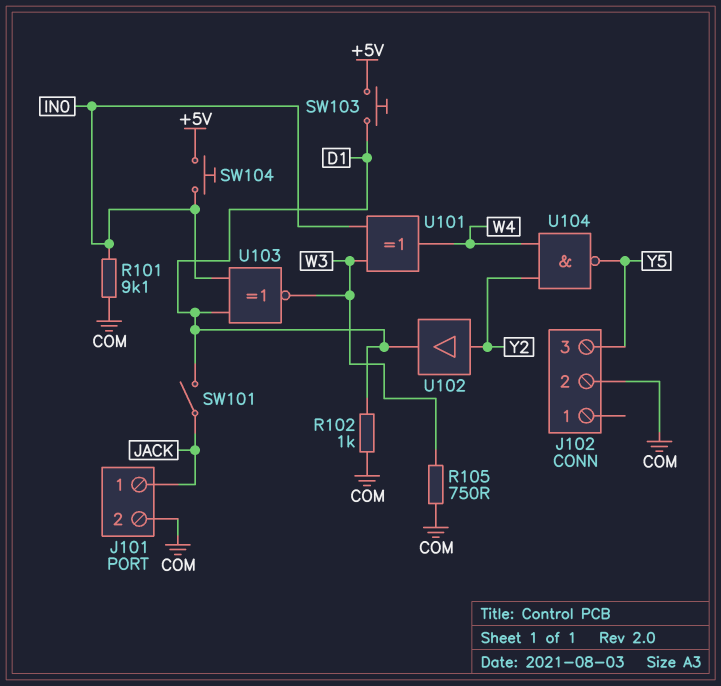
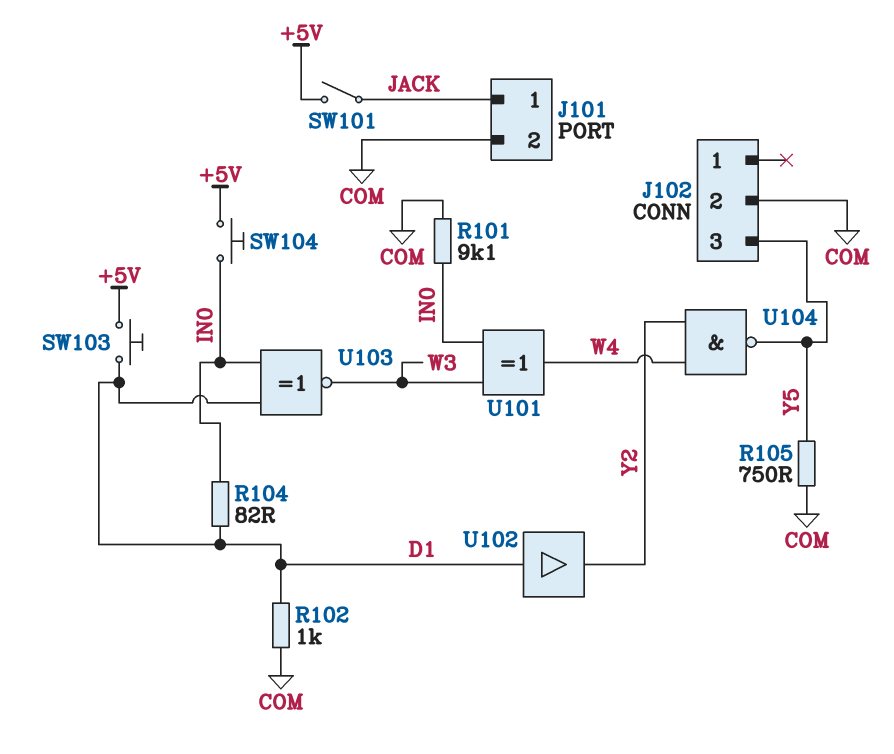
R104: none -> 82 (D1, IN0)
R105: 750 (COM, W3) -> 750 (COM, Y5)
SW101: switch (D1, JACK) -> switch (+5V, JACK)
U102: buffer (in Y2, out D1) -> buffer (in D1, out Y2)

